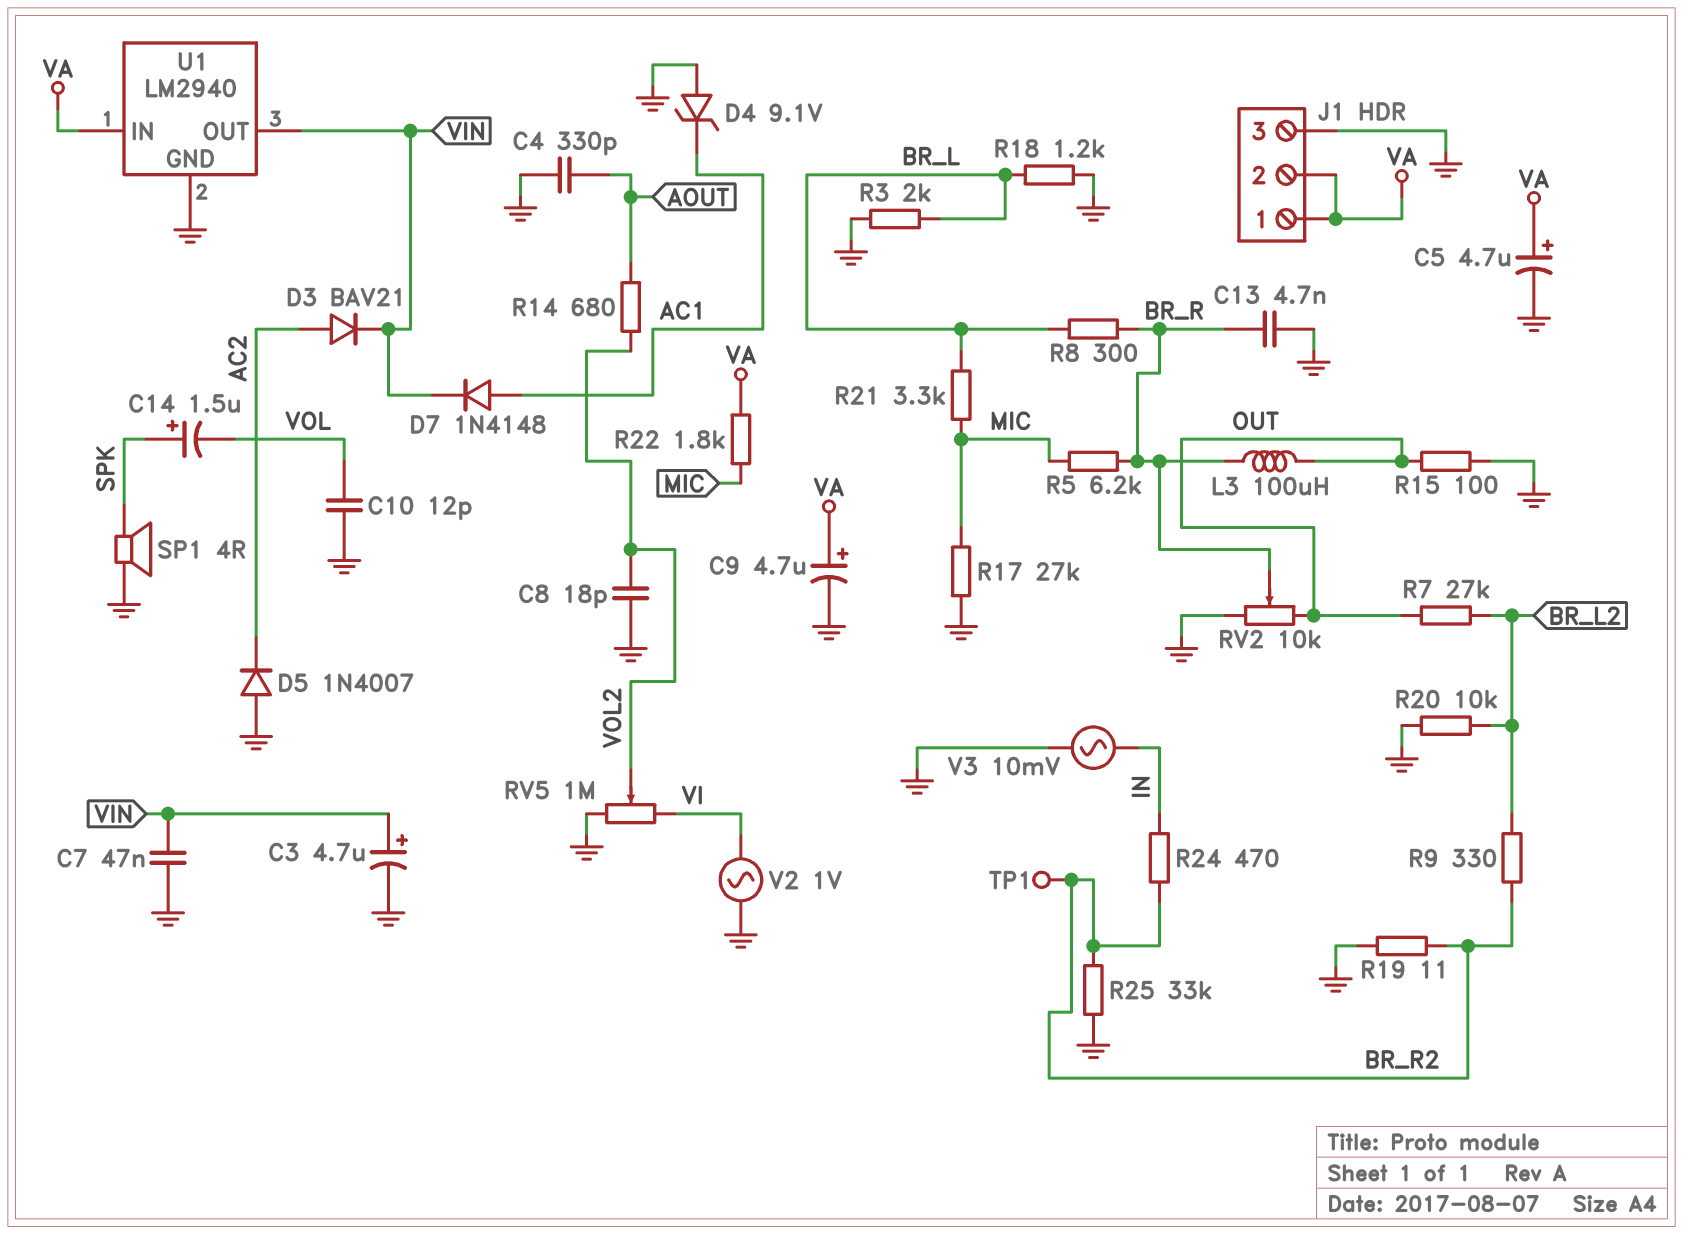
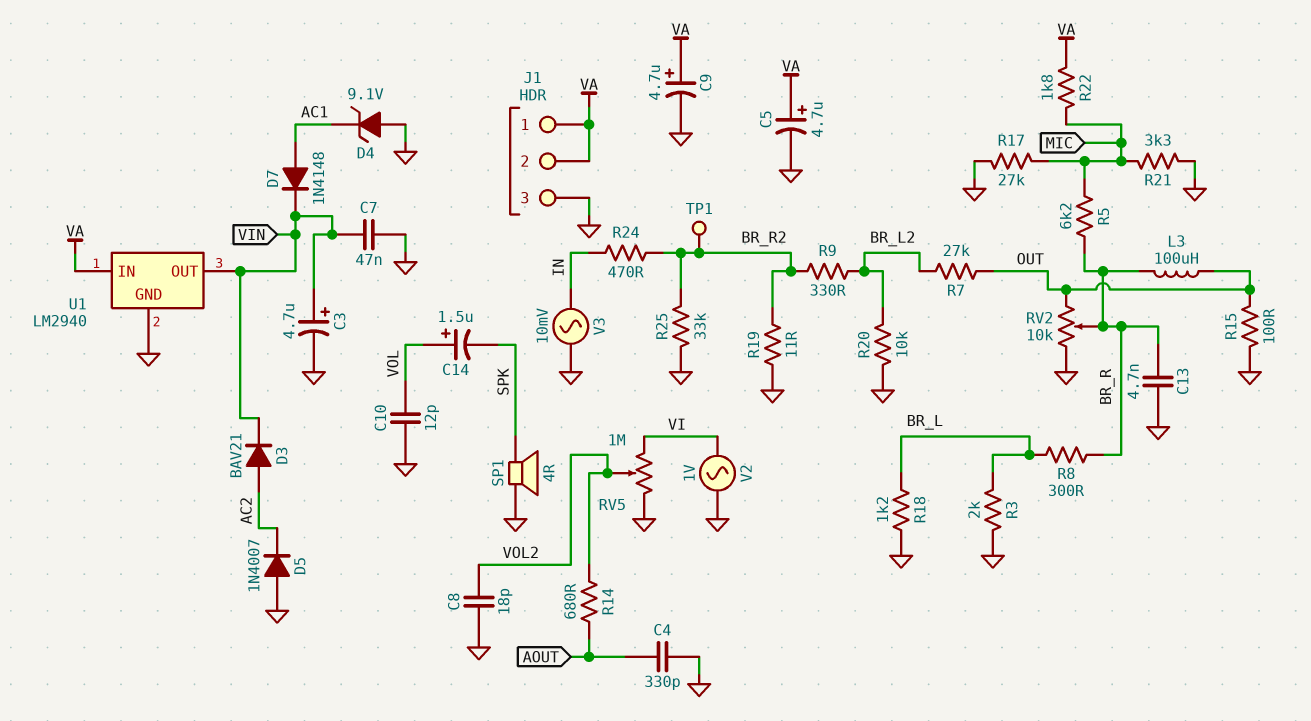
C14: 1.5uF (plus SPK, minus VOL) -> 1.5uF (plus VOL, minus SPK)
R21: 3.3k (BR_L, MIC) -> 3.3k (GND, MIC)

